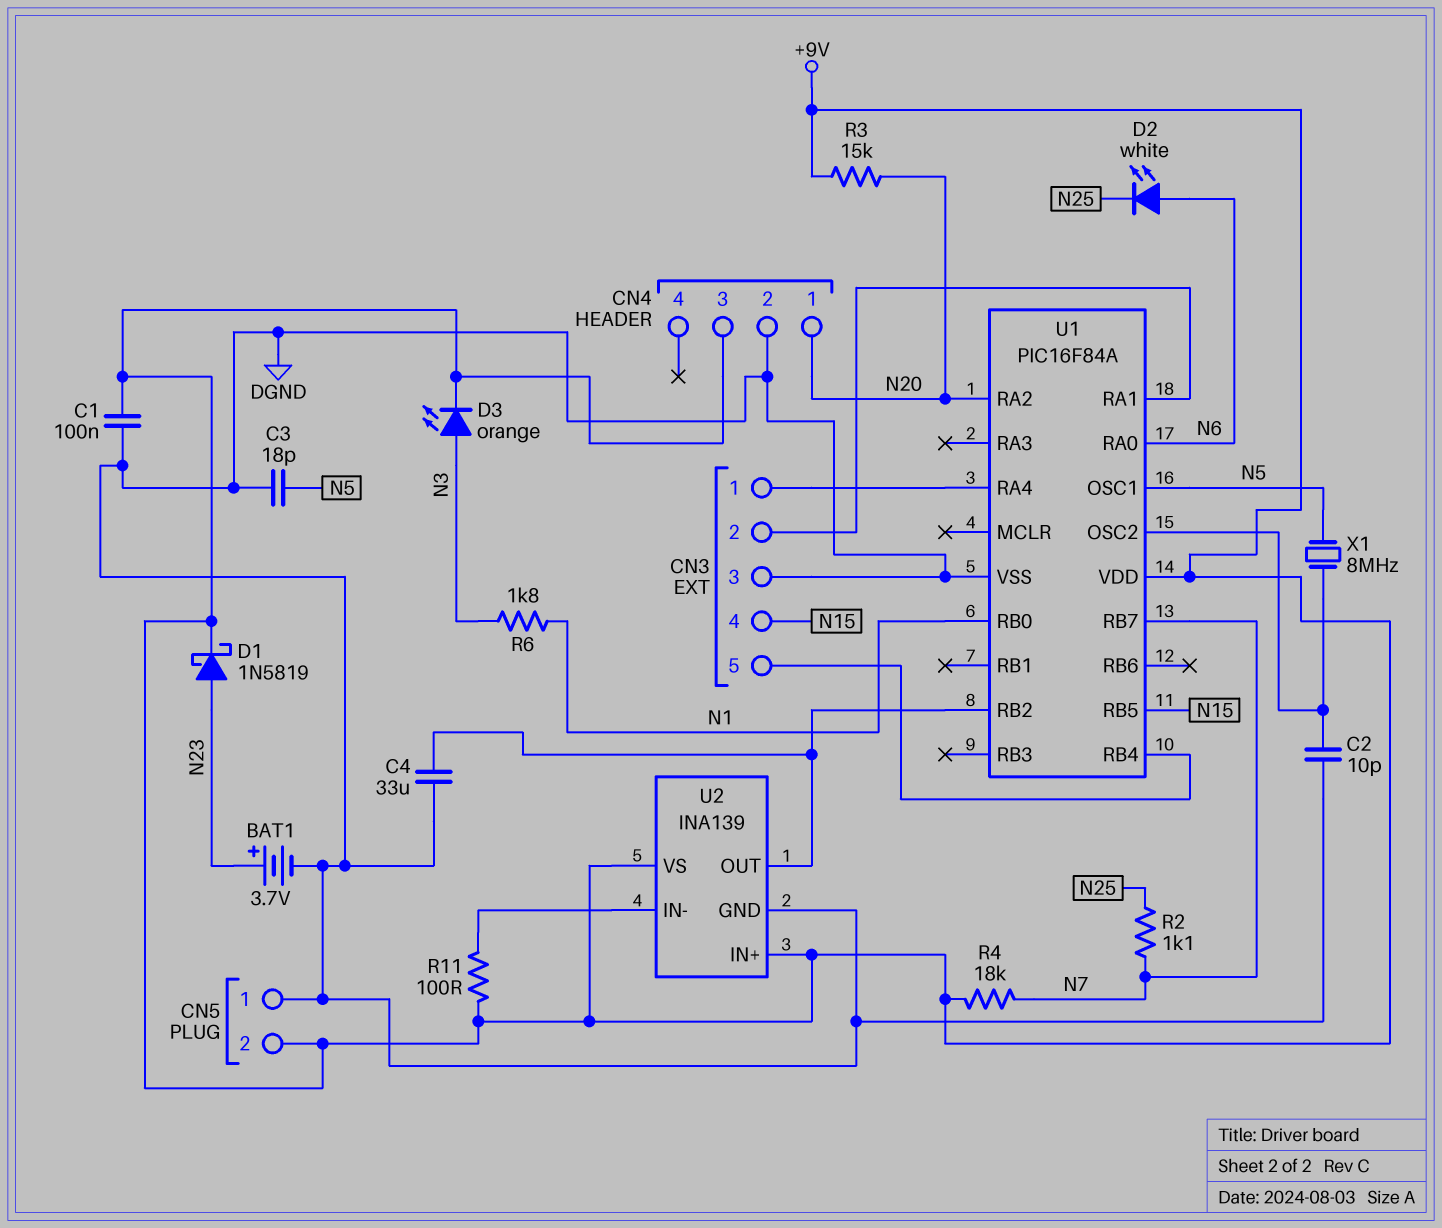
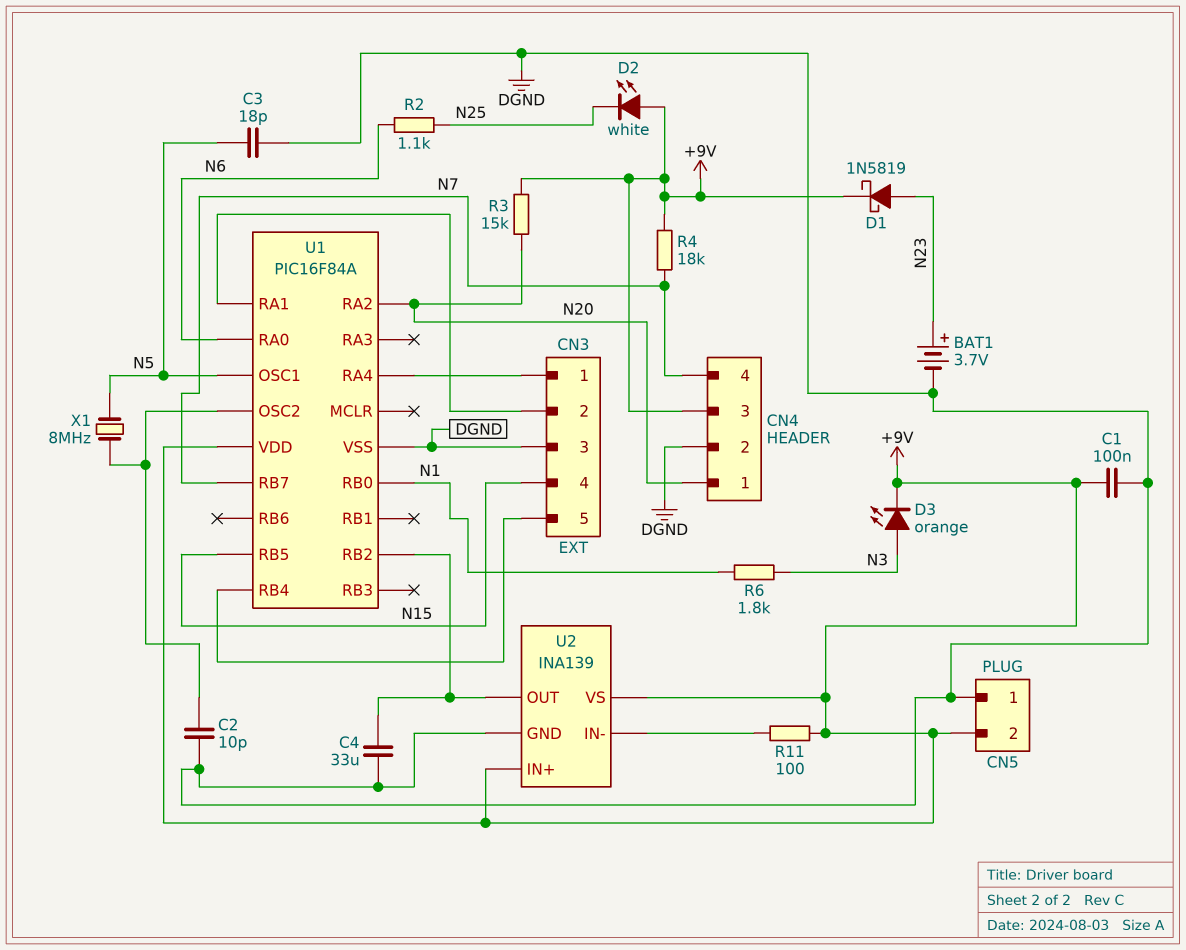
CN4 pin 4: none -> N7
D2: LED white (A N6, K N25) -> LED white (A +9V, K N25)
R2: 1.1k (N7, N25) -> 1.1k (N6, N25)

